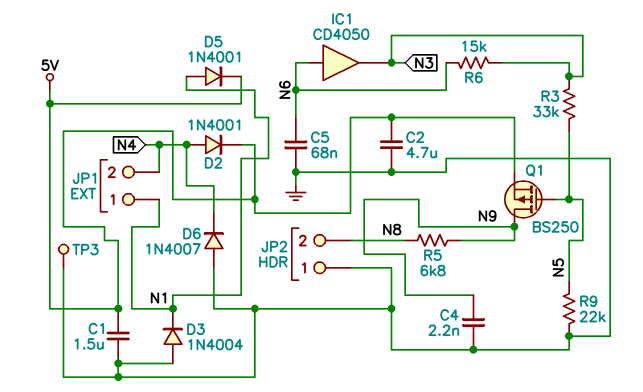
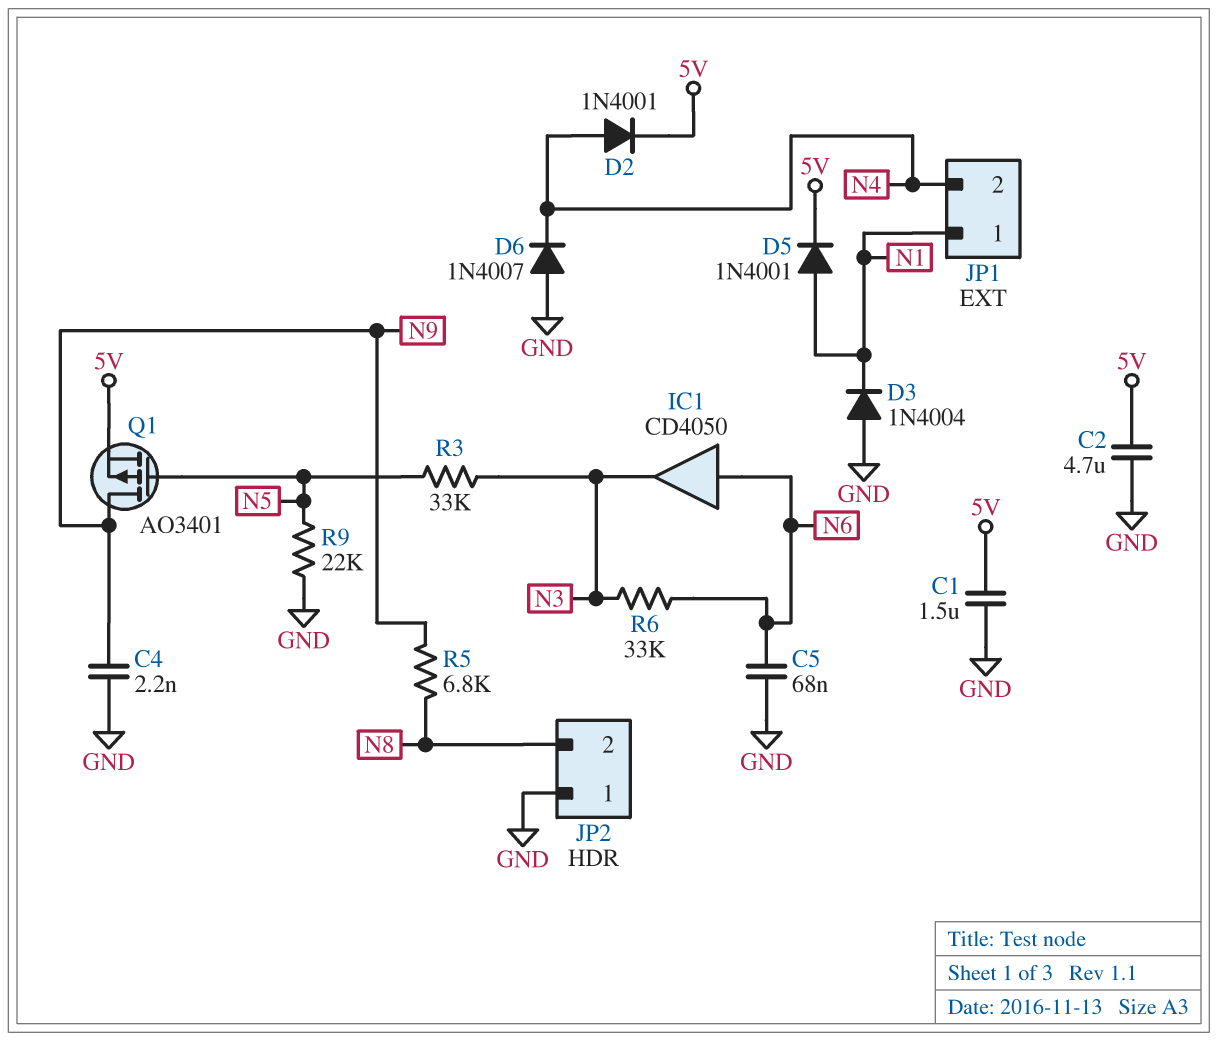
Q1: PMOS BS250 (G N5, D N9, S 5V) -> PMOS AO3401 (G N5, D N9, S 5V)
R6: 15k (N3, N6) -> 33k (N3, N6)
TP3: test point (GND) -> none

